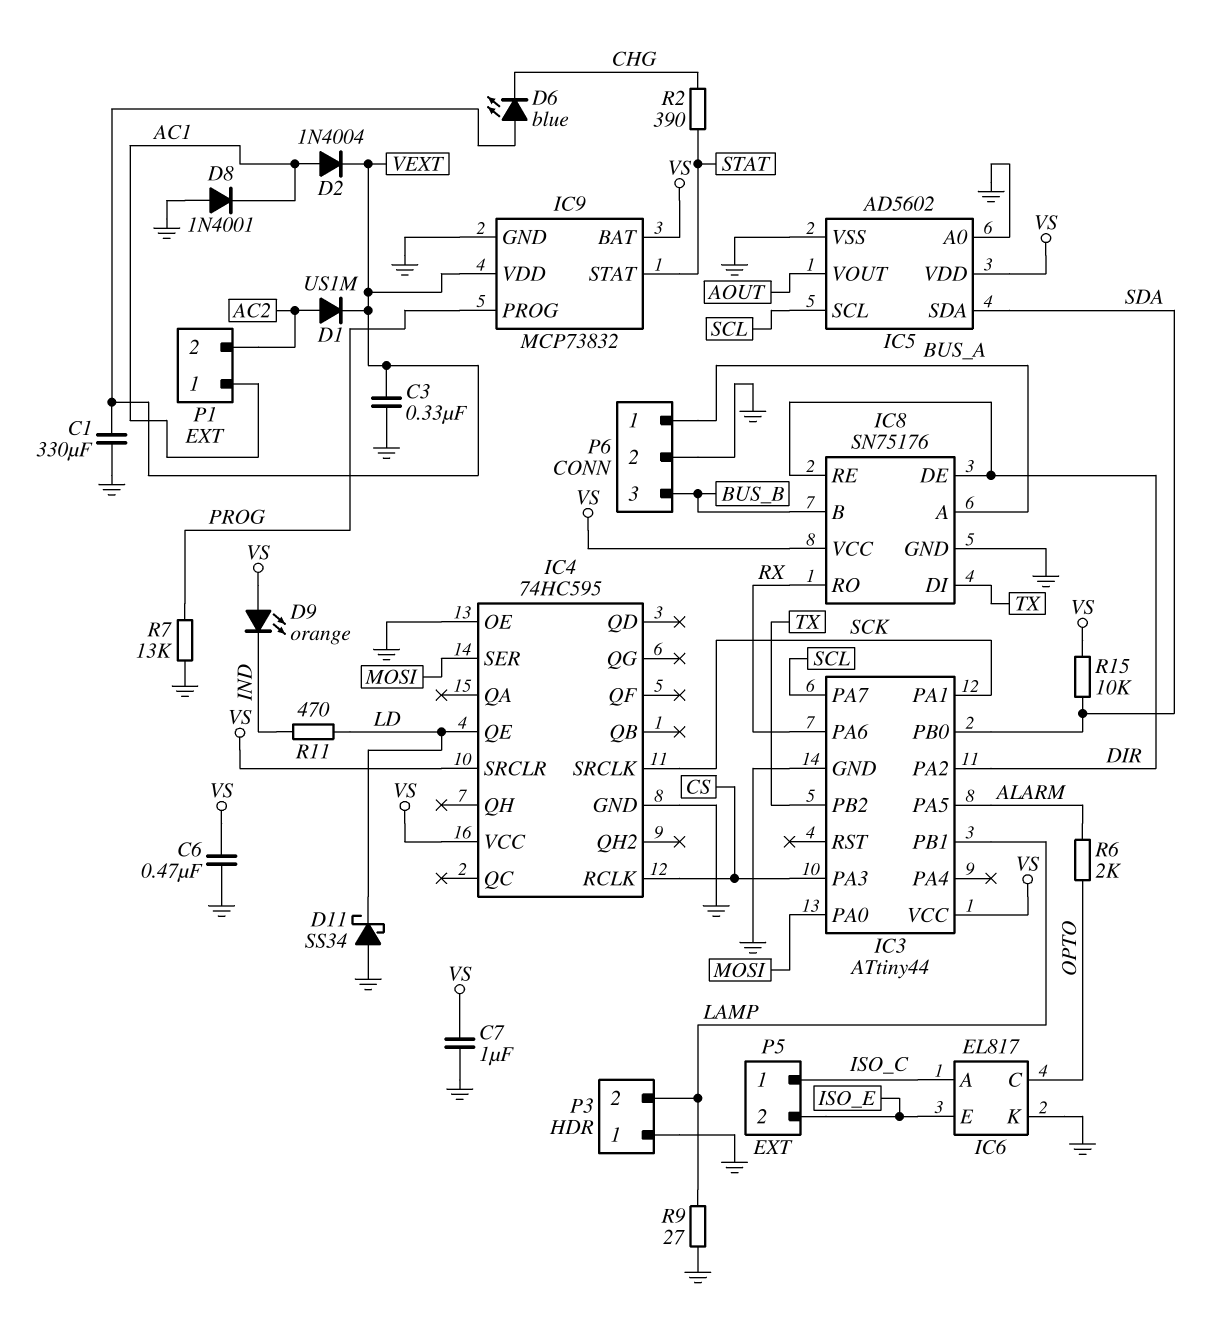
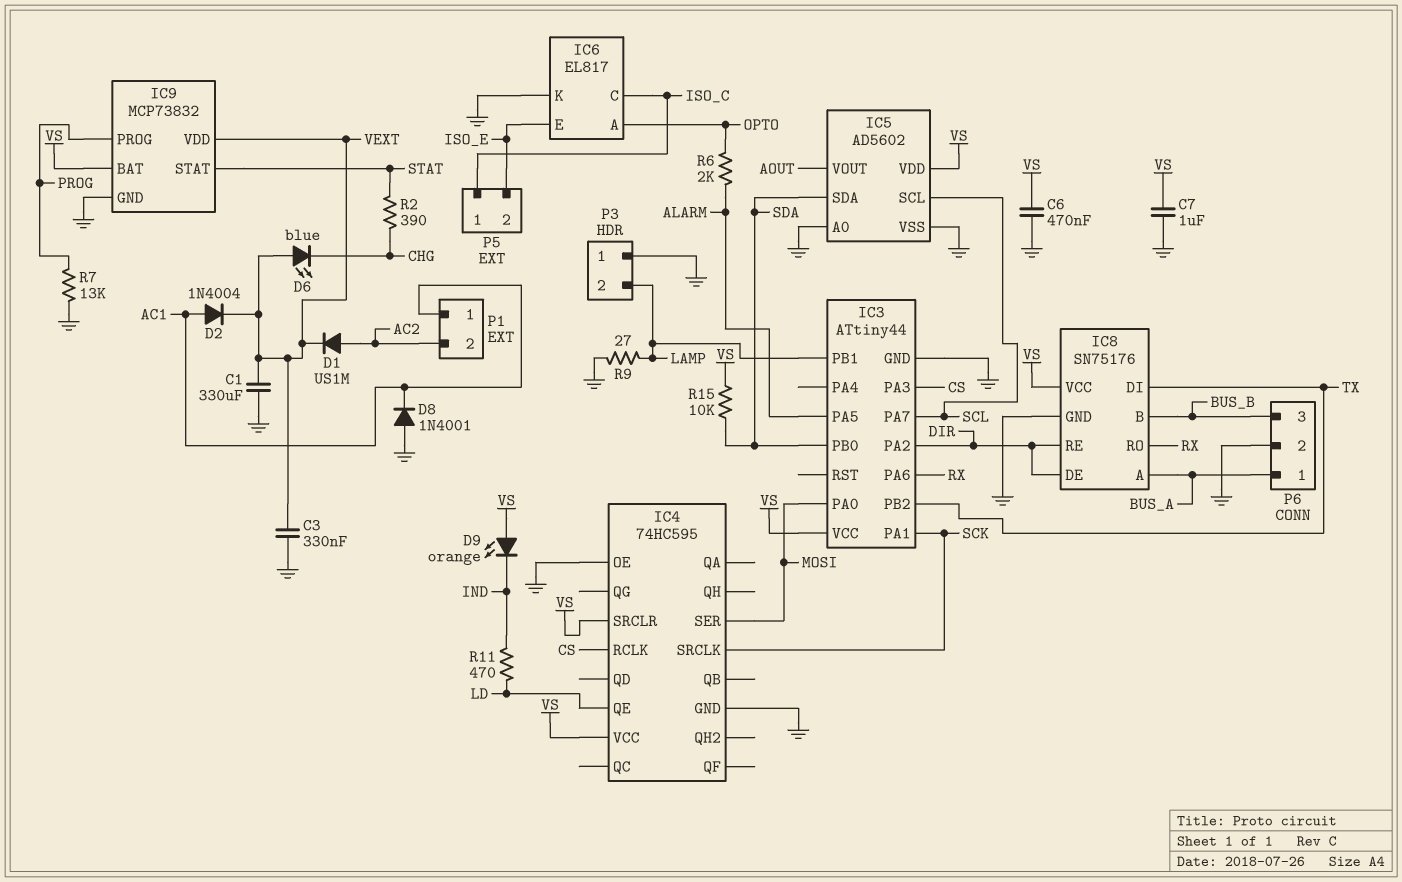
D11: schottky SS34 (A GND, K LD) -> none
IC6 pin A: ISO_C -> OPTO
IC6 pin C: OPTO -> ISO_C

